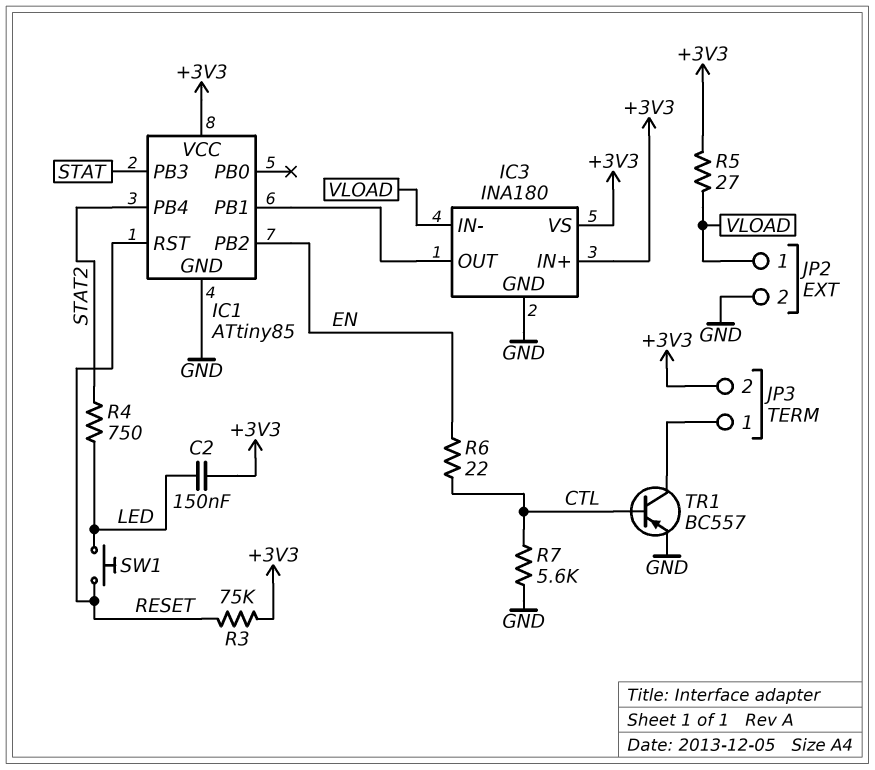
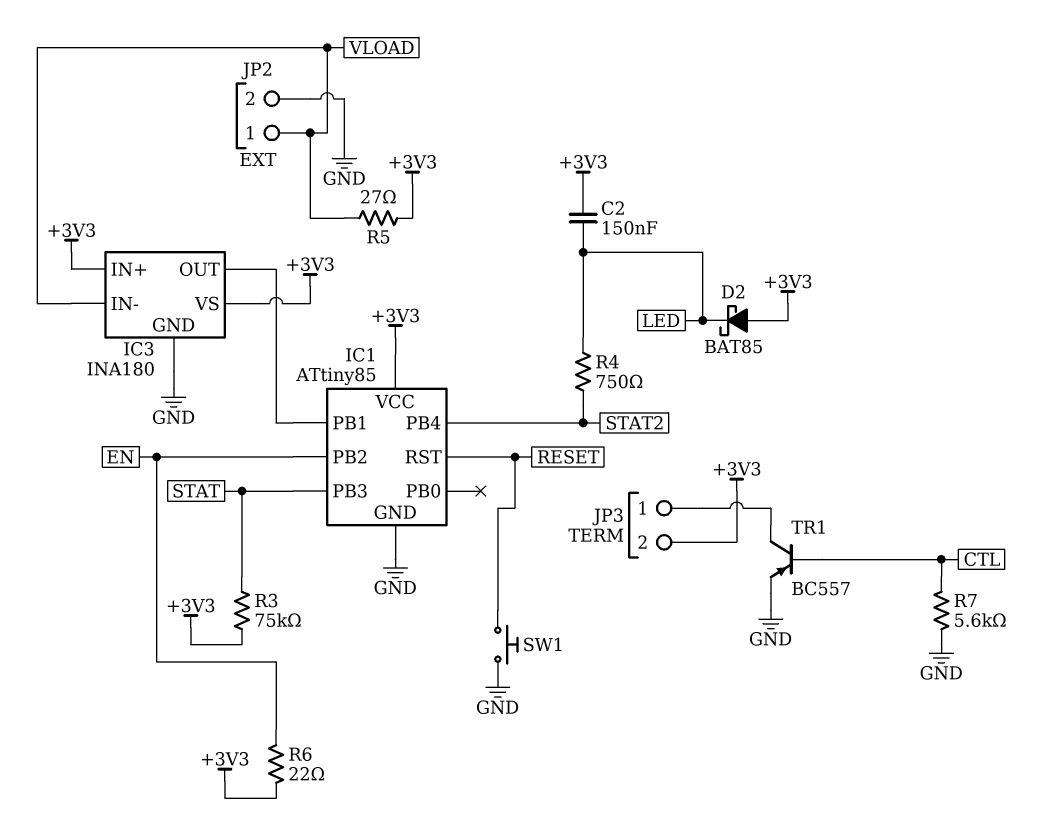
D2: none -> schottky BAT85 (A +3V3, K LED)
R3: 75k (+3V3, RESET) -> 75k (+3V3, STAT)
R6: 22 (CTL, EN) -> 22 (+3V3, EN)
SW1: button (LED, RESET) -> button (GND, RESET)

